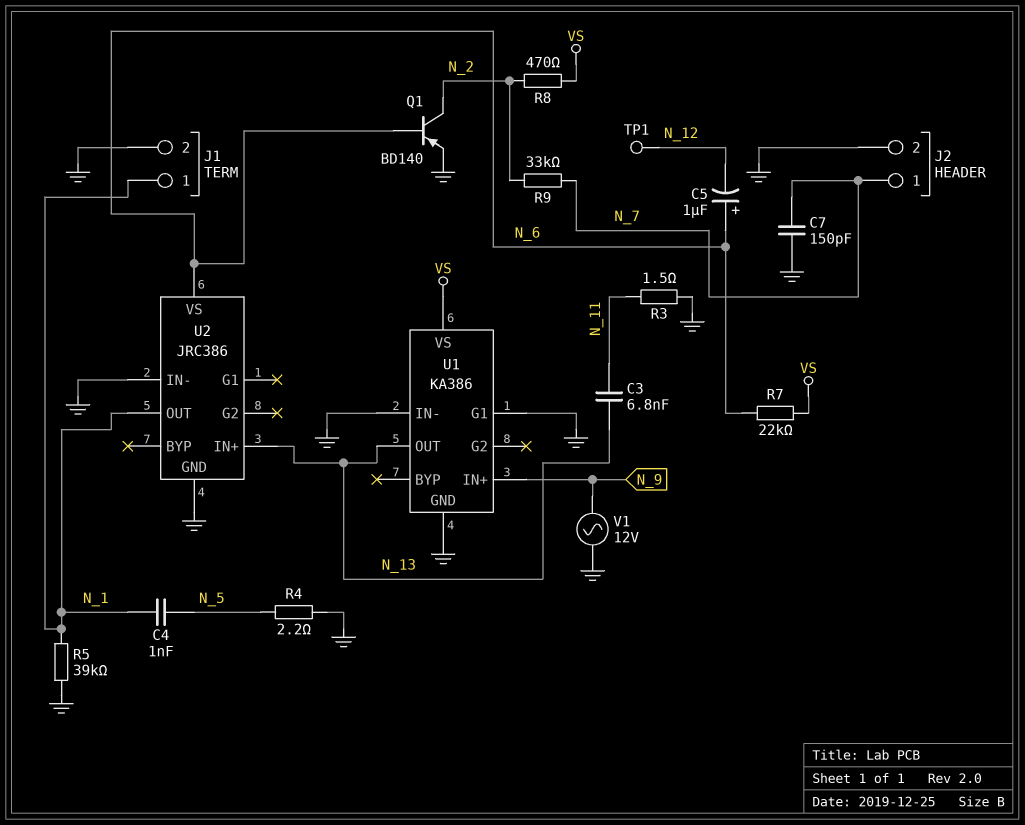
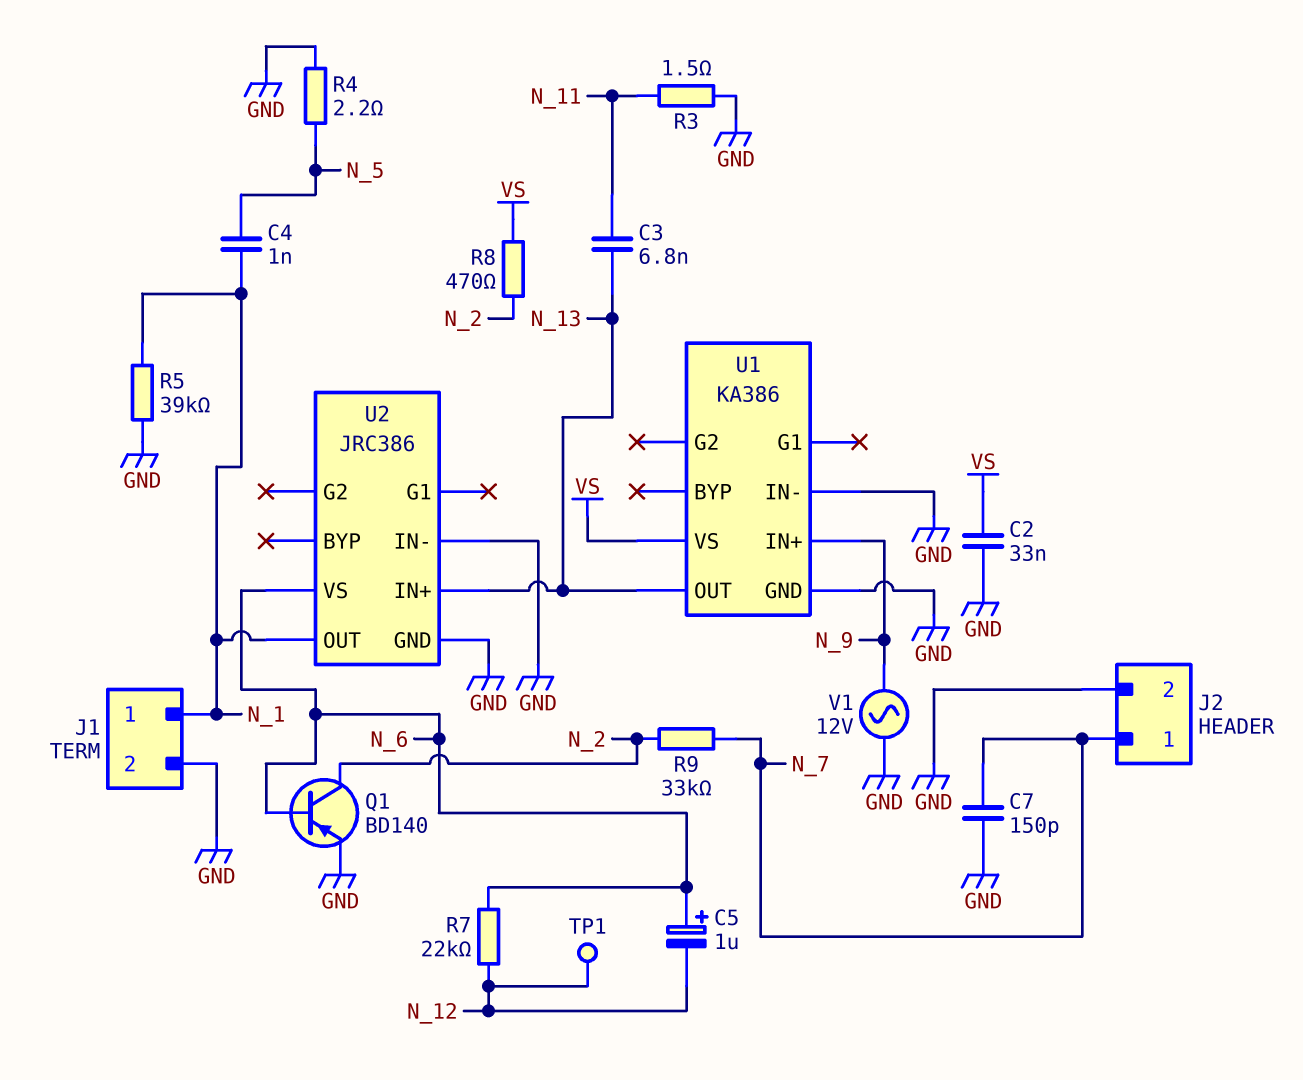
C2: none -> 33nF (GND, VS)
R7: 22k (N_6, VS) -> 22k (N_6, N_12)
U1 pin G1: GND -> none

